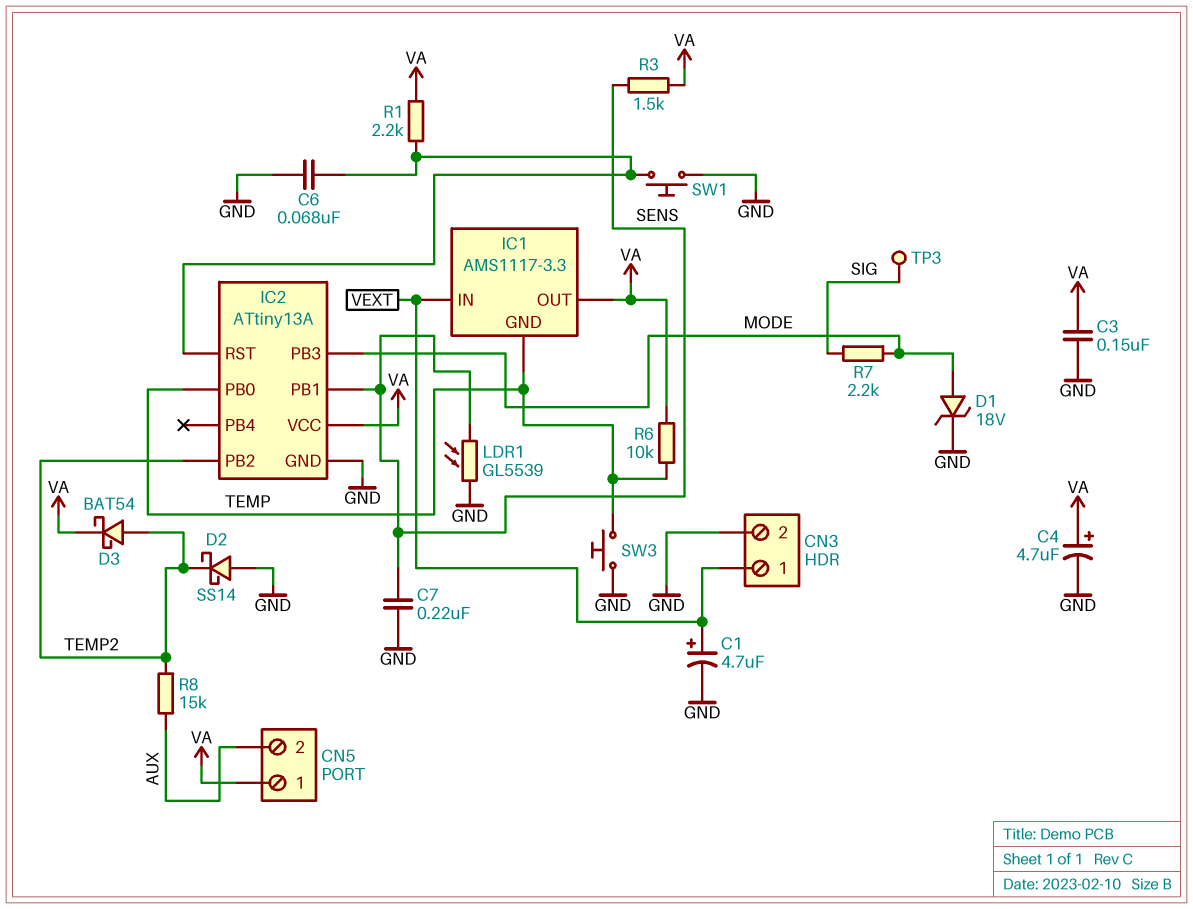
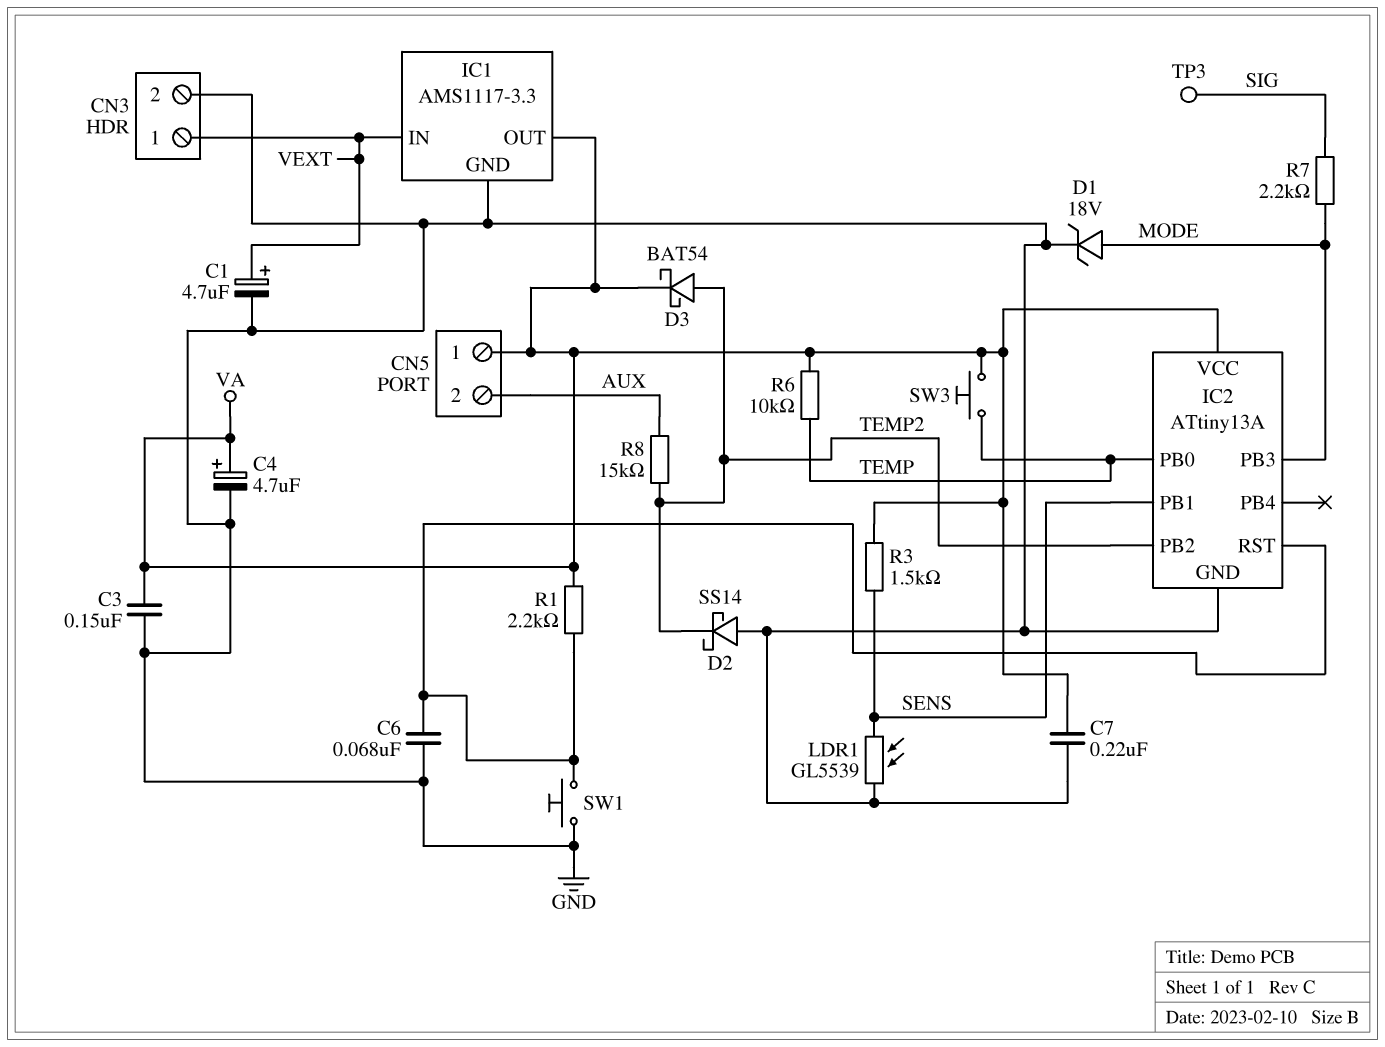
C7: 220nF (GND, SENS) -> 220nF (GND, VA)
IC1 pin GND: TEMP -> GND
SW3: button (GND, TEMP) -> button (TEMP, VA)

